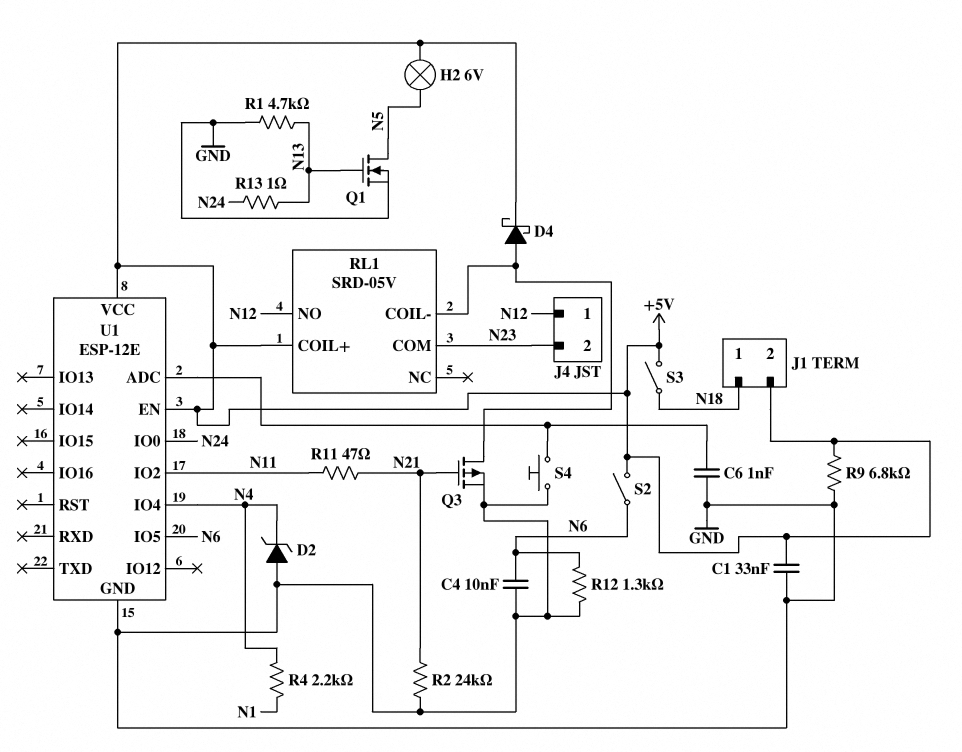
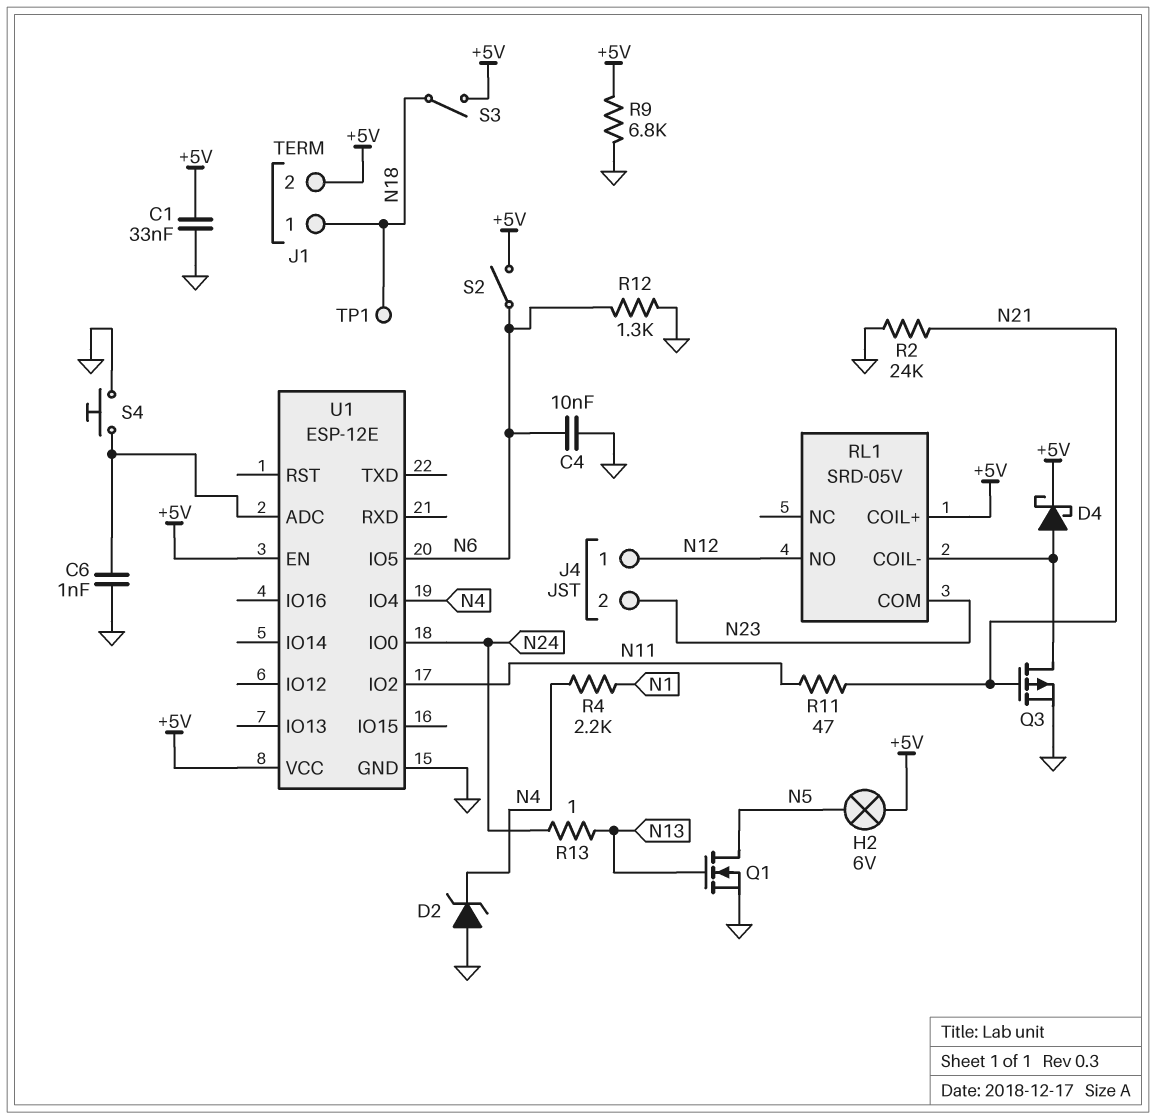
R1: 4.7k (GND, N13) -> none
TP1: none -> test point (N18)

